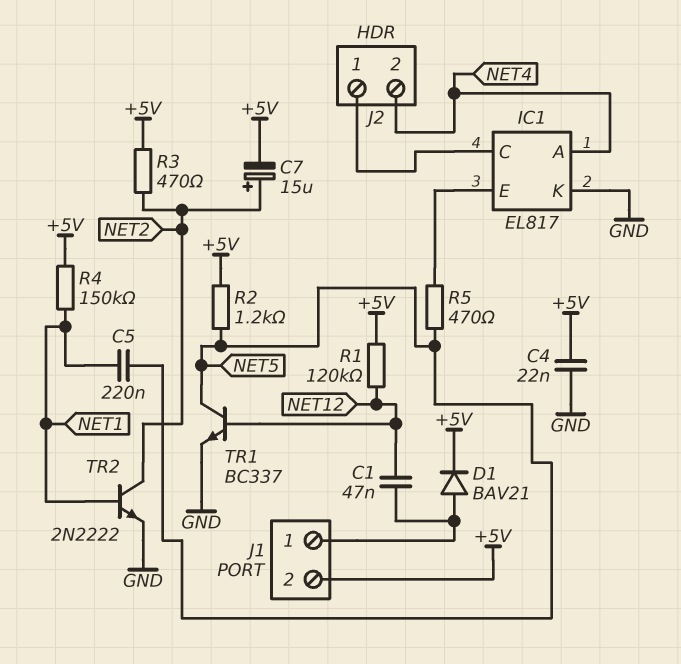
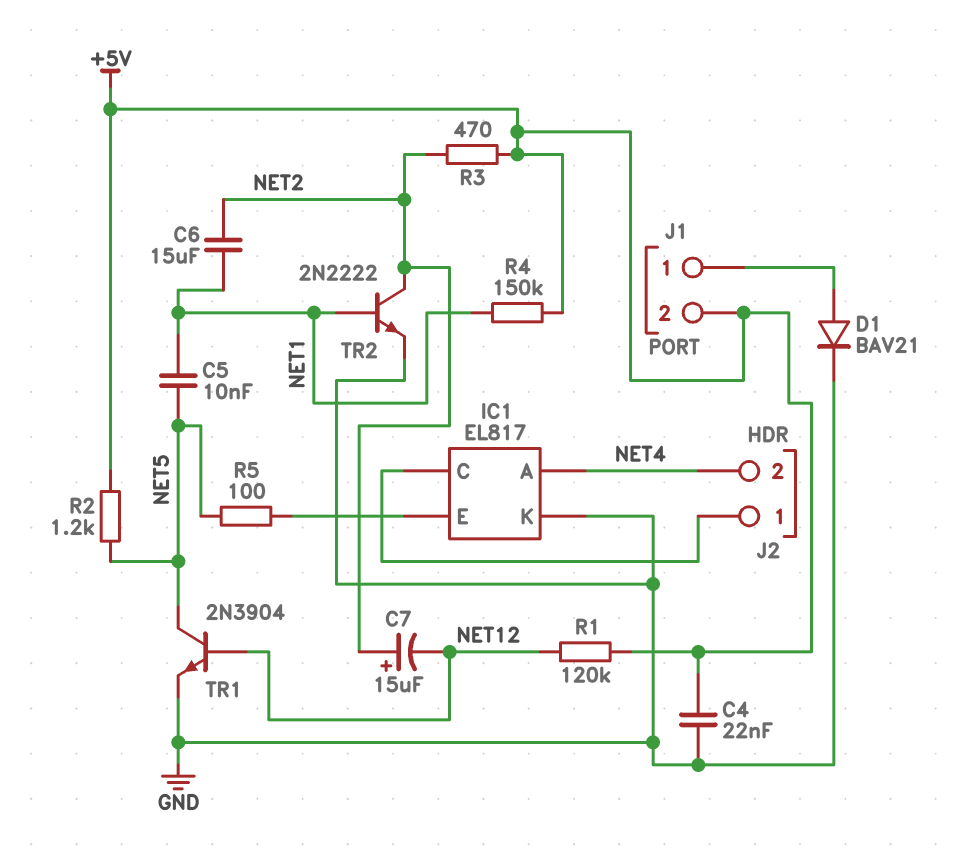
C1: 47nF (J1/1, NET12) -> none
C5: 220nF (NET1, NET5) -> 10nF (NET1, NET5)
C6: none -> 15uF (NET1, NET2)
C7: 15uF (plus NET2, minus +5V) -> 15uF (plus NET2, minus NET12)
D1: diode BAV21 (A J1/1, K +5V) -> diode BAV21 (A J1/1, K GND)
R5: 470 (IC1/E, NET5) -> 100 (IC1/E, NET5)
TR1: NPN BC337 (B NET12, C NET5, E GND) -> NPN 2N3904 (B NET12, C NET5, E GND)

